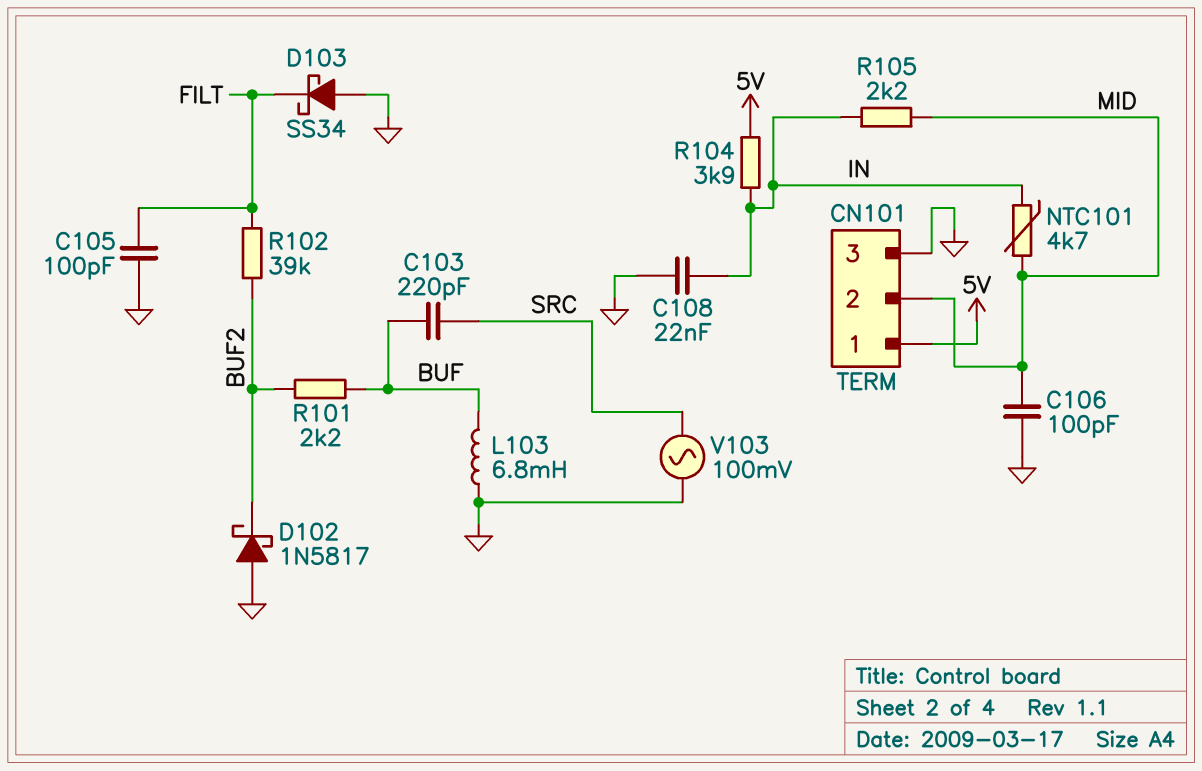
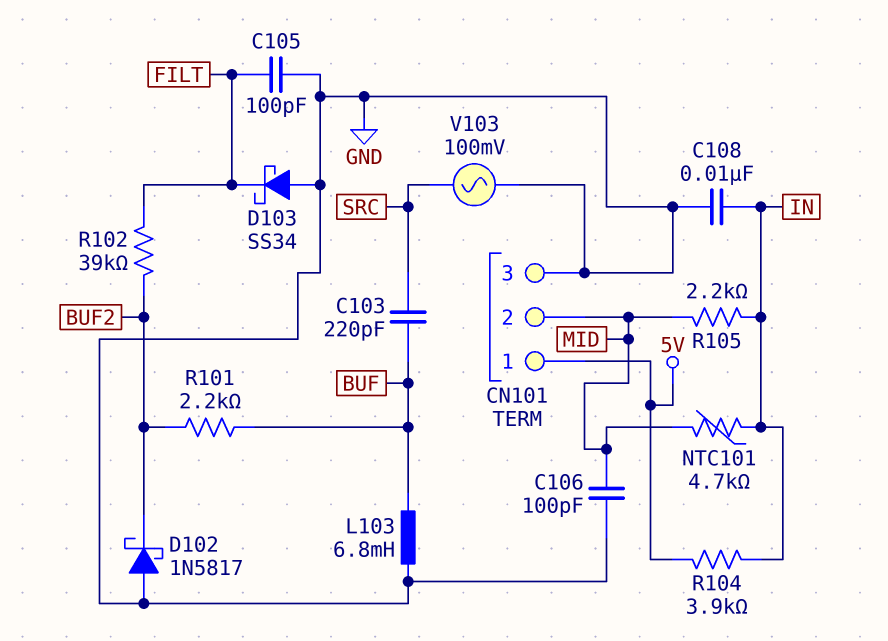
C108: 22nF (GND, IN) -> 10nF (GND, IN)

